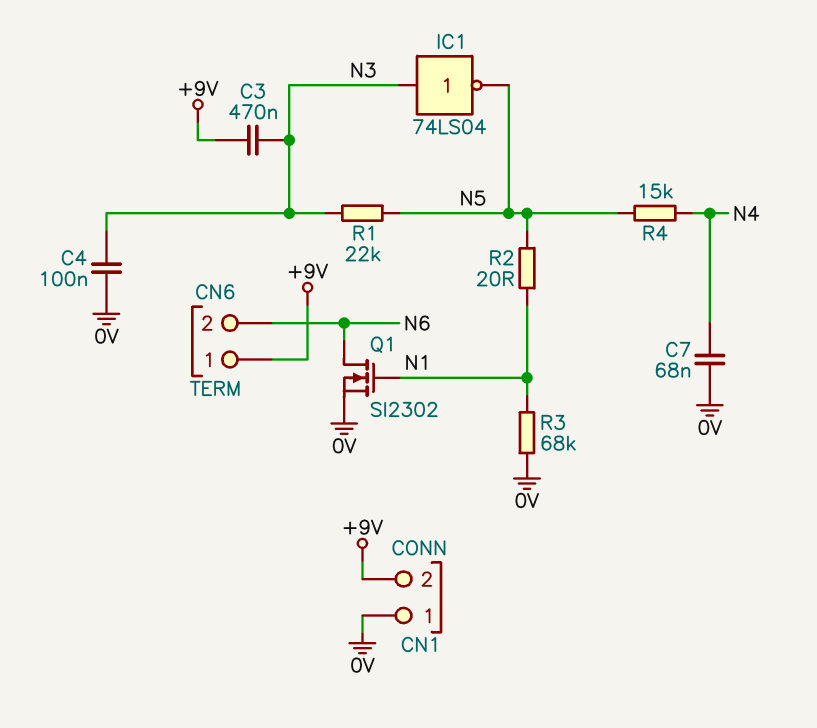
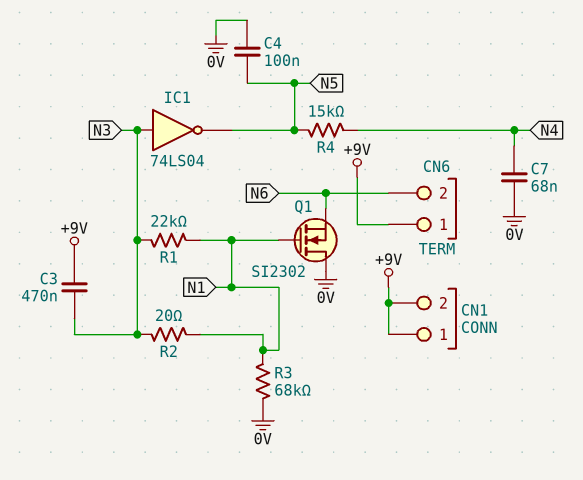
C4: 100nF (0V, N3) -> 100nF (0V, N5)
CN1 pin 1: 0V -> +9V
Q1: NMOS SI2302 (G N1, D N6, S 0V) -> NMOS SI2302 (G N1, D 0V, S N6)
R1: 22k (N3, N5) -> 22k (N1, N3)
R2: 20 (N1, N5) -> 20 (N1, N3)

